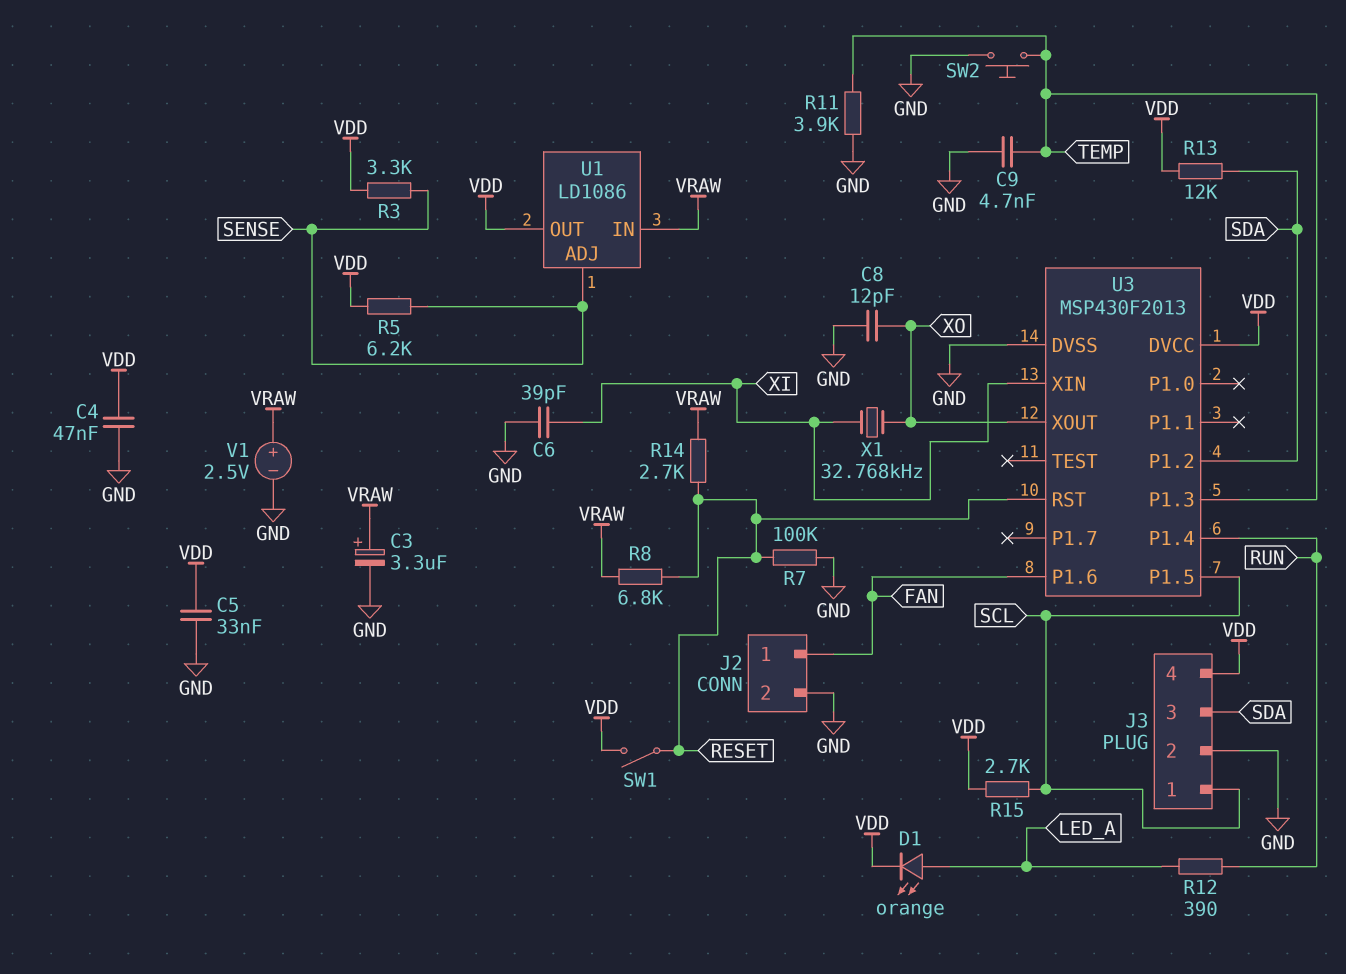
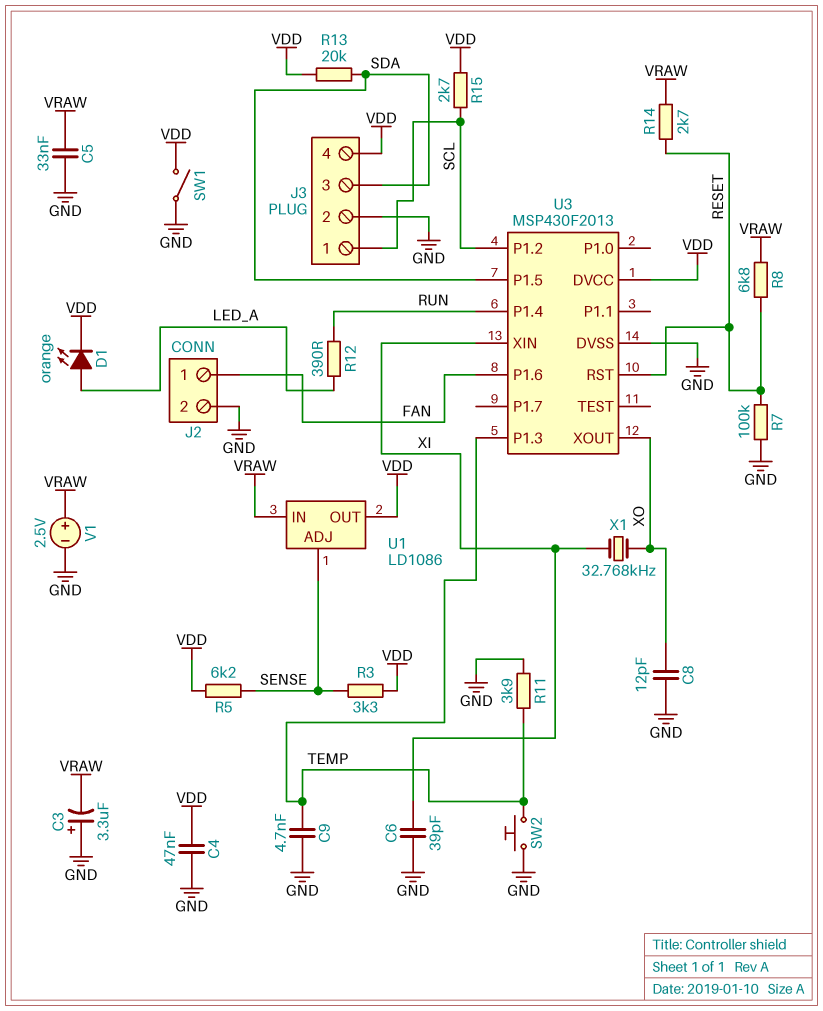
C3: 3.3uF (plus VRAW, minus GND) -> 3.3uF (plus GND, minus VRAW)
C5: 33nF (GND, VDD) -> 33nF (GND, VRAW)
R13: 12k (SDA, VDD) -> 20k (SDA, VDD)
SW1: switch (RESET, VDD) -> switch (GND, VDD)
U3 pin P1.2: SDA -> SCL
U3 pin P1.5: SCL -> SDA

